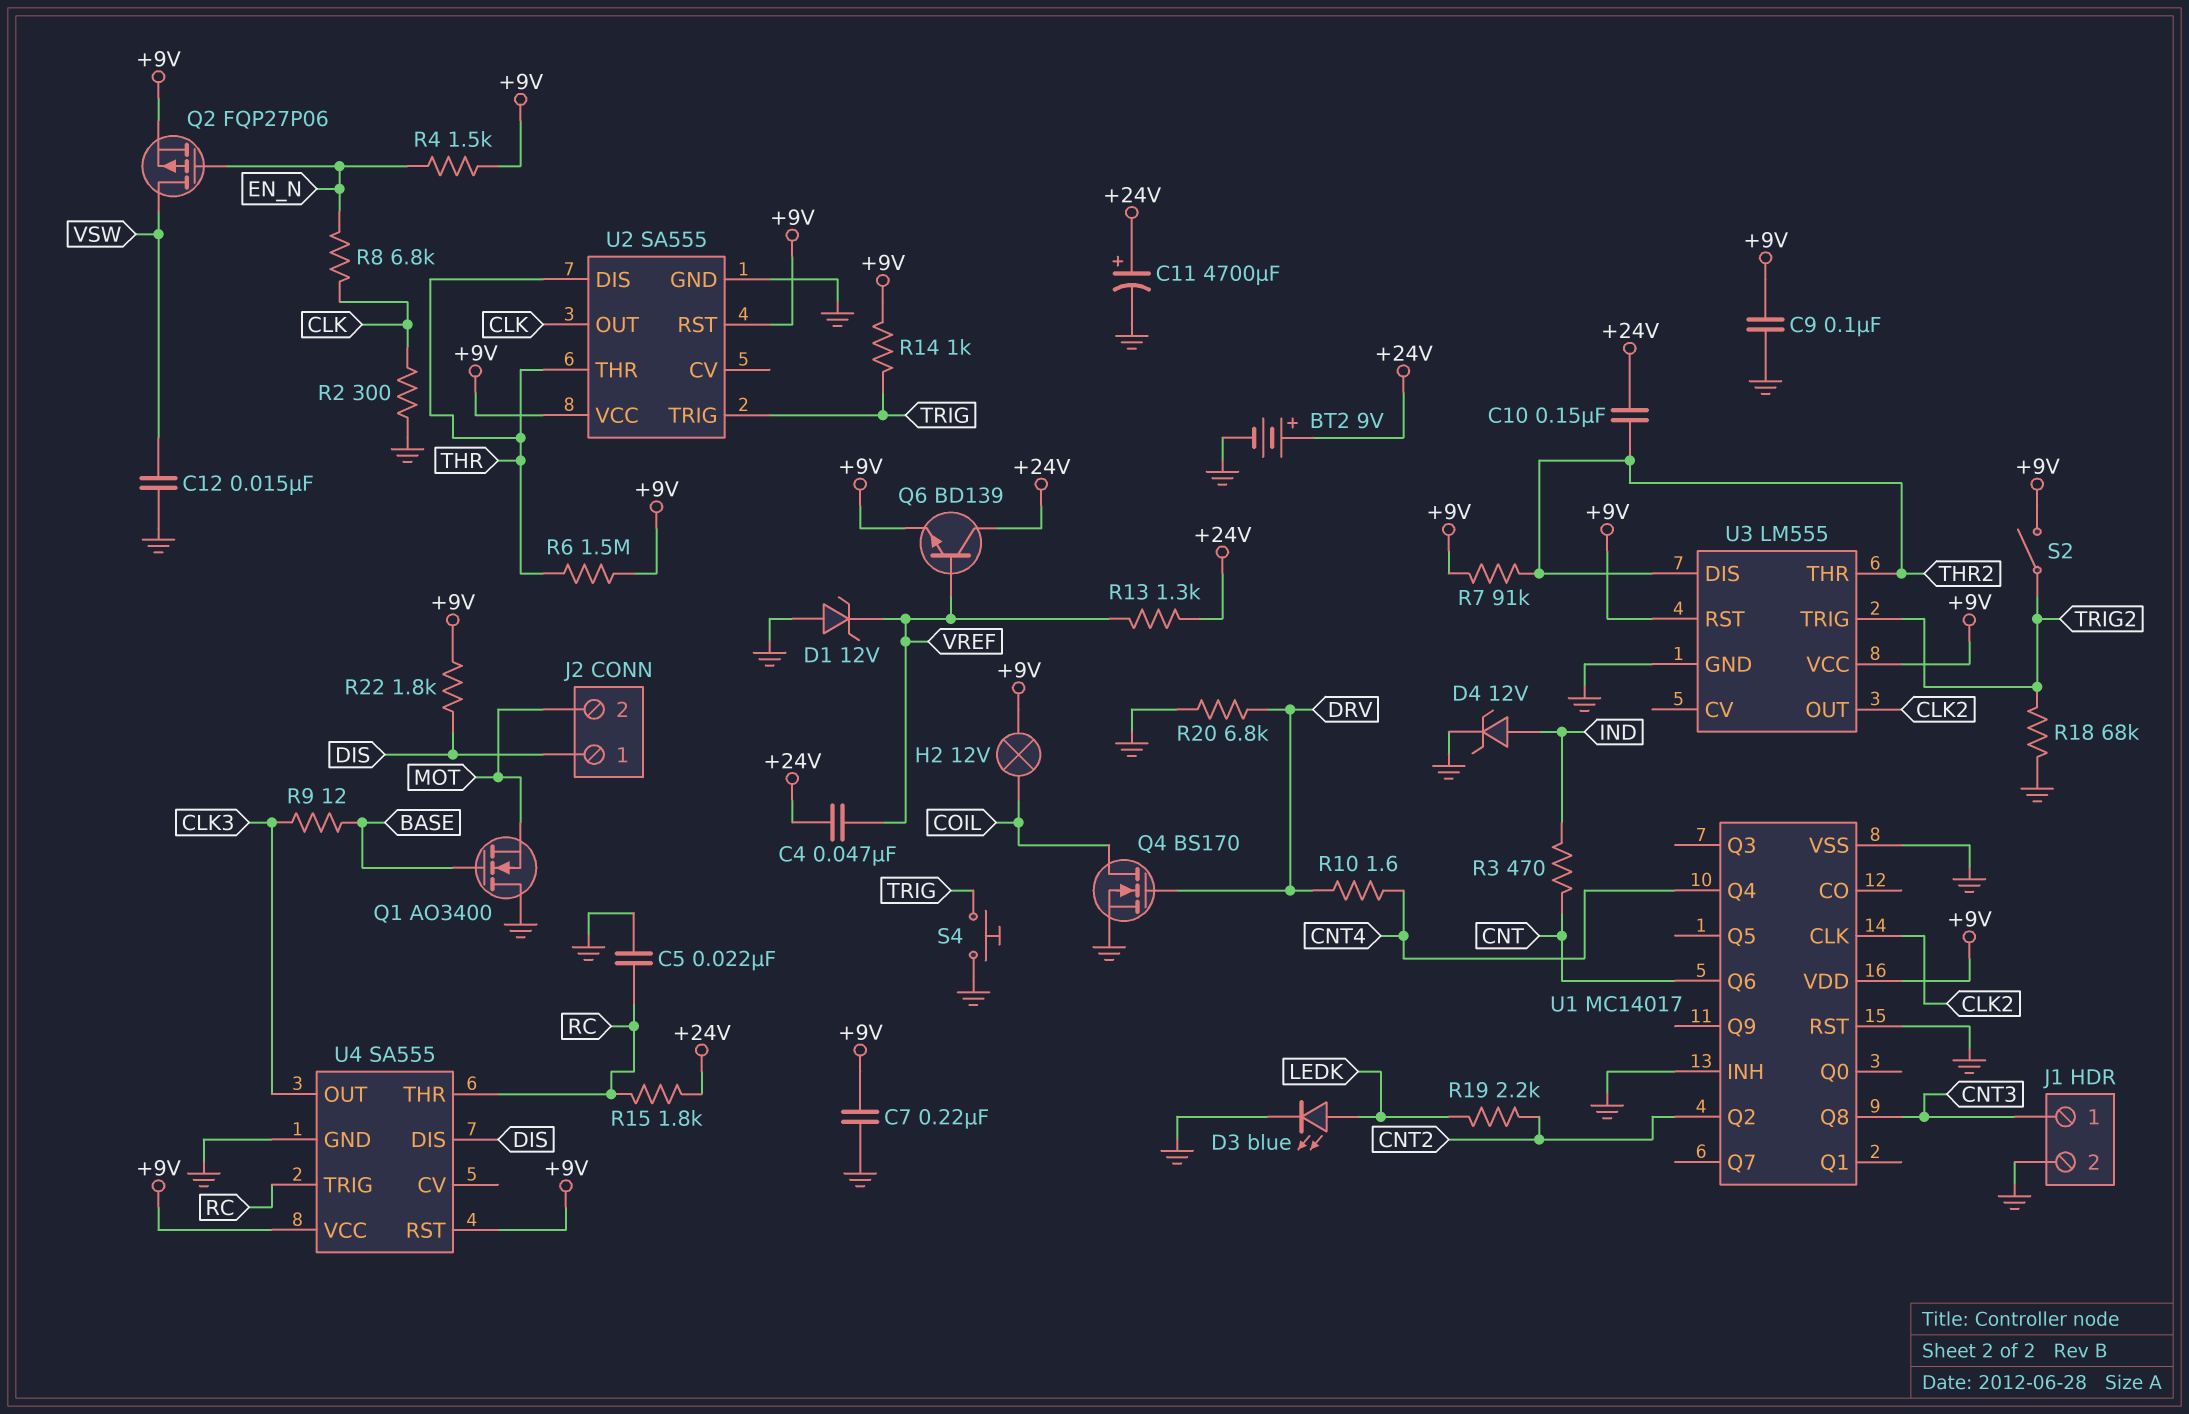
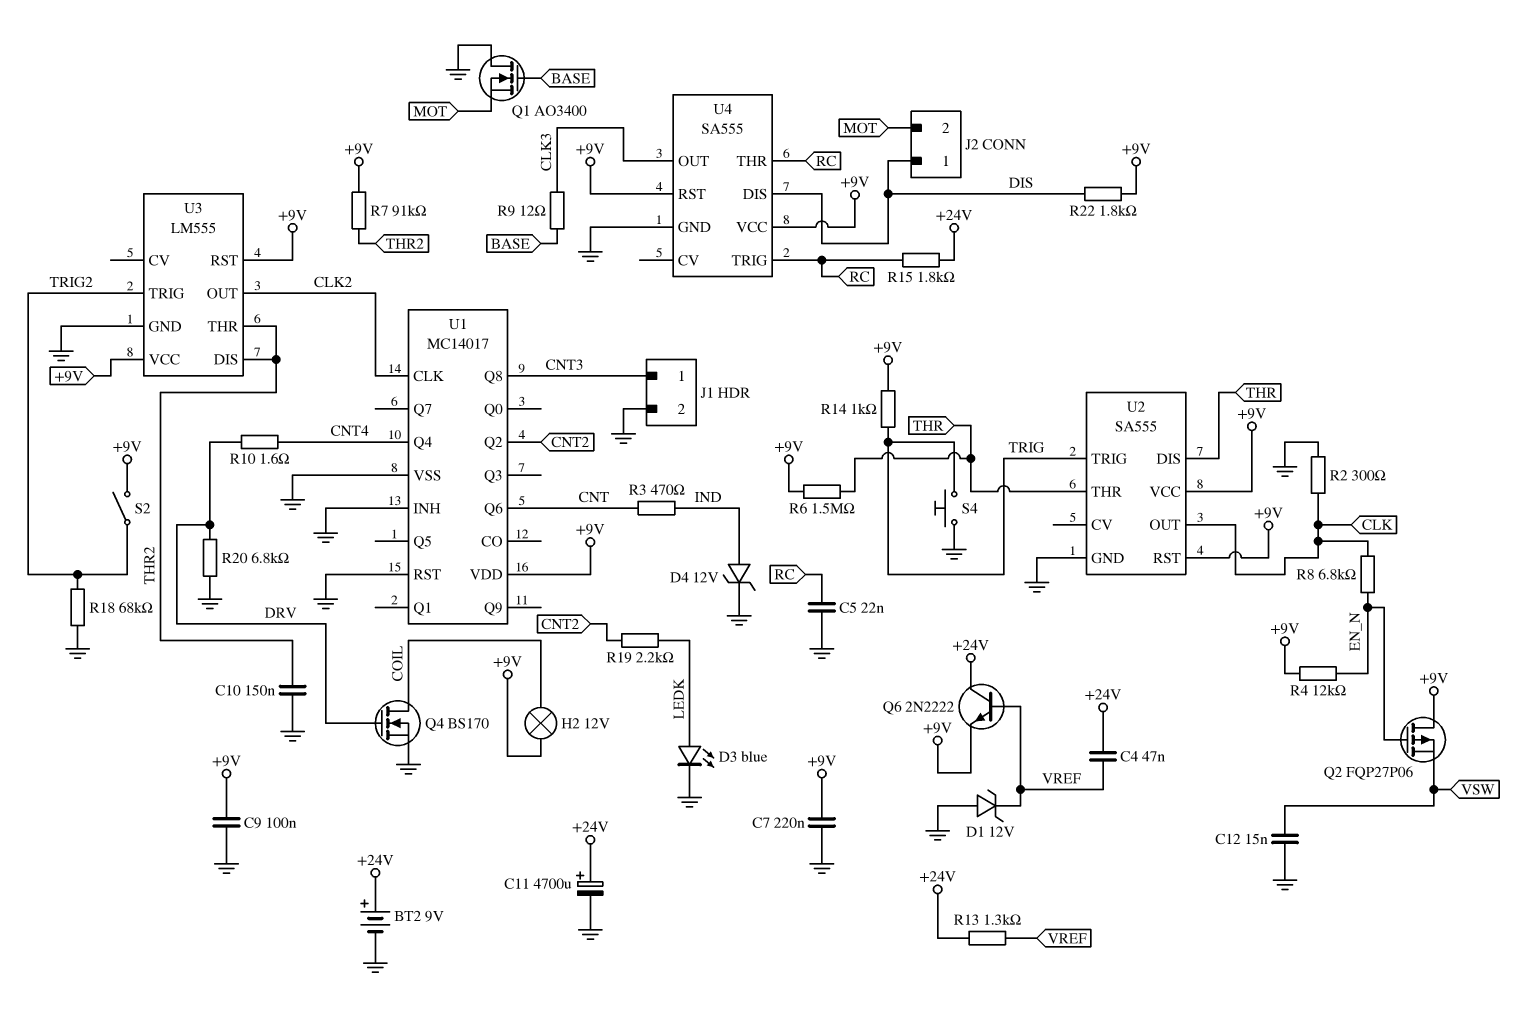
C10: 150nF (+24V, THR2) -> 150nF (GND, THR2)
Q2: PMOS FQP27P06 (G EN_N, D VSW, S +9V) -> PMOS FQP27P06 (G EN_N, D +9V, S VSW)
Q6: NPN BD139 (B VREF, C +24V, E +9V) -> NPN 2N2222 (B VREF, C +24V, E +9V)
R4: 1.5k (+9V, EN_N) -> 12k (+9V, EN_N)

